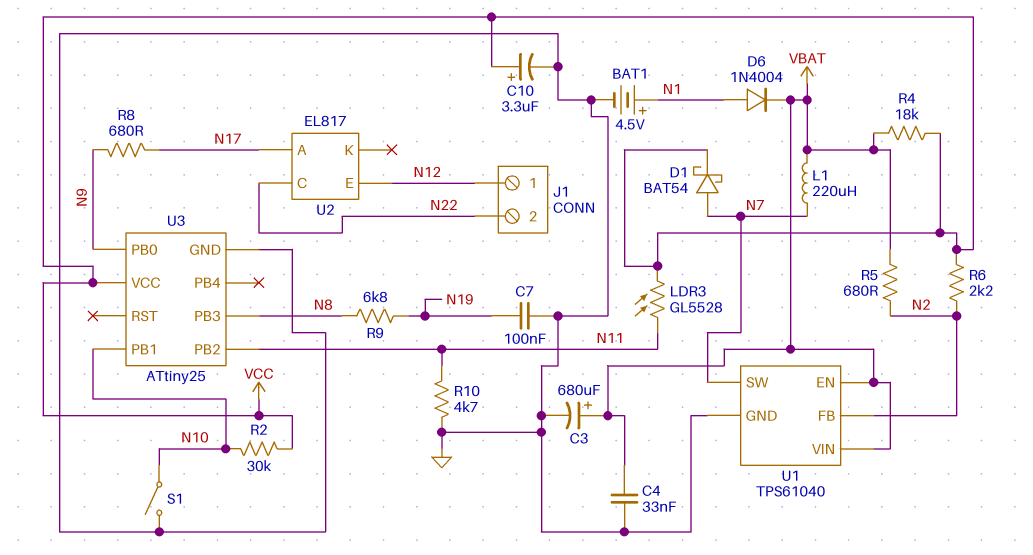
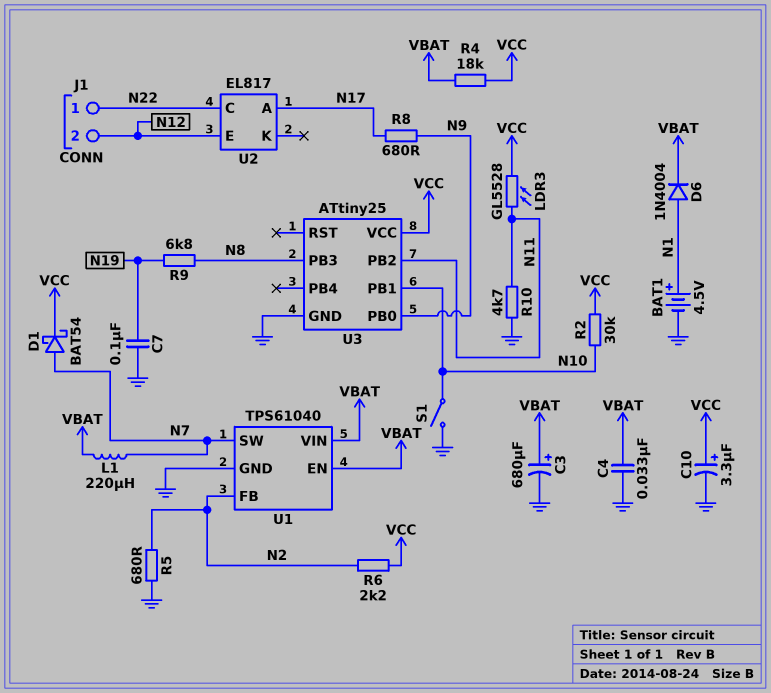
J1 pin 1: N12 -> N22
J1 pin 2: N22 -> N12
R5: 680 (N2, VBAT) -> 680 (GND, N2)

